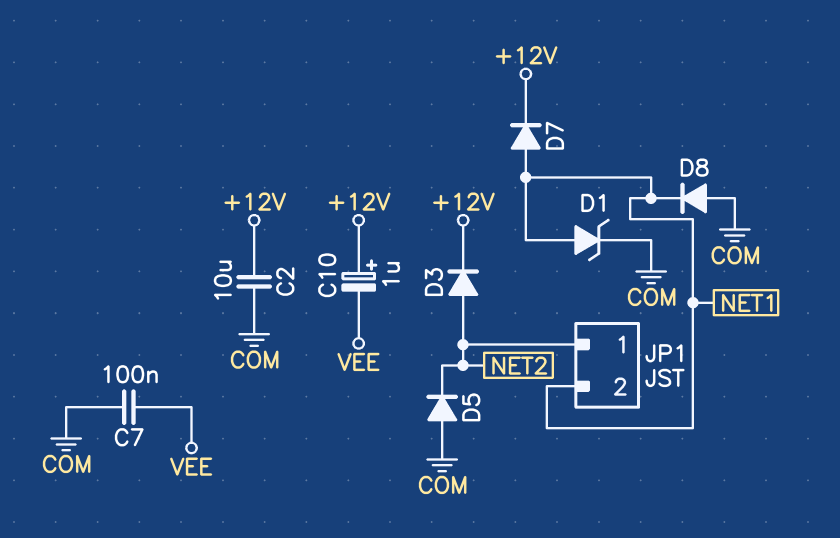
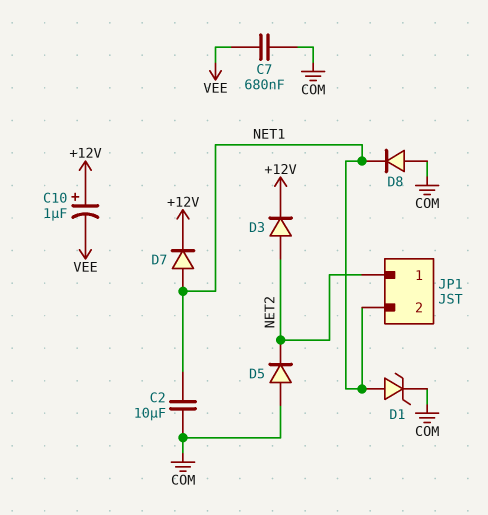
C2: 10uF (+12V, COM) -> 10uF (COM, NET1)
C7: 100nF (COM, VEE) -> 680nF (COM, VEE)

